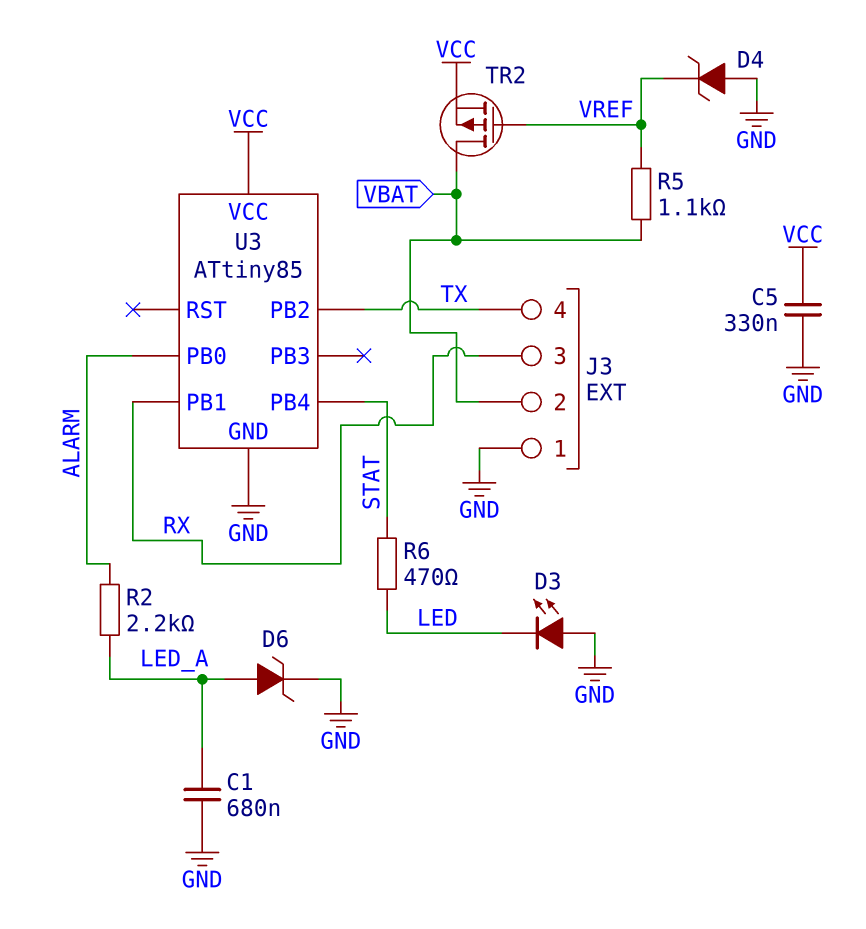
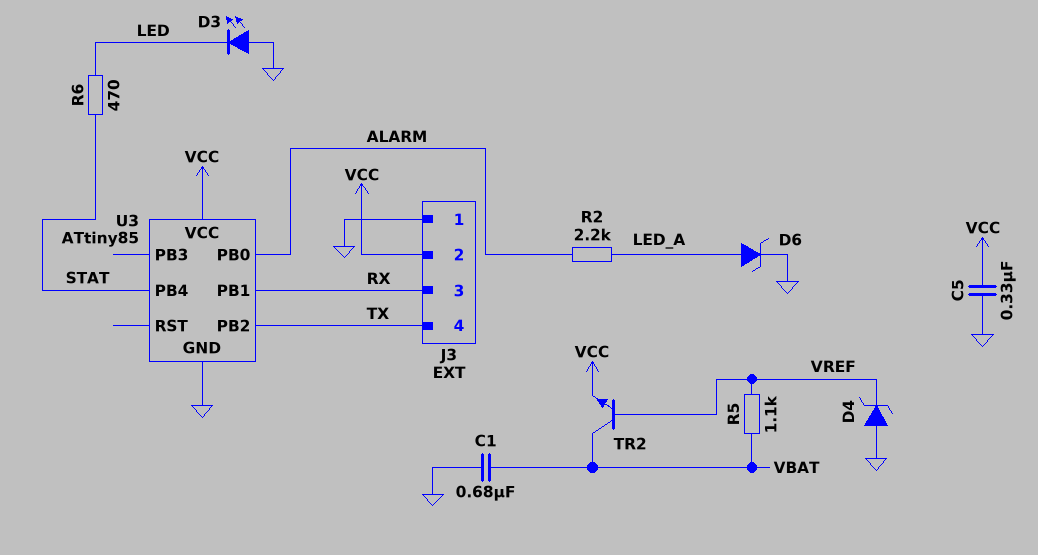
C1: 680nF (GND, LED_A) -> 680nF (GND, VBAT)
J3 pin 2: VBAT -> VCC
TR2: PMOS (G VREF, D VBAT, S VCC) -> NPN (B VREF, C VBAT, E VCC)

